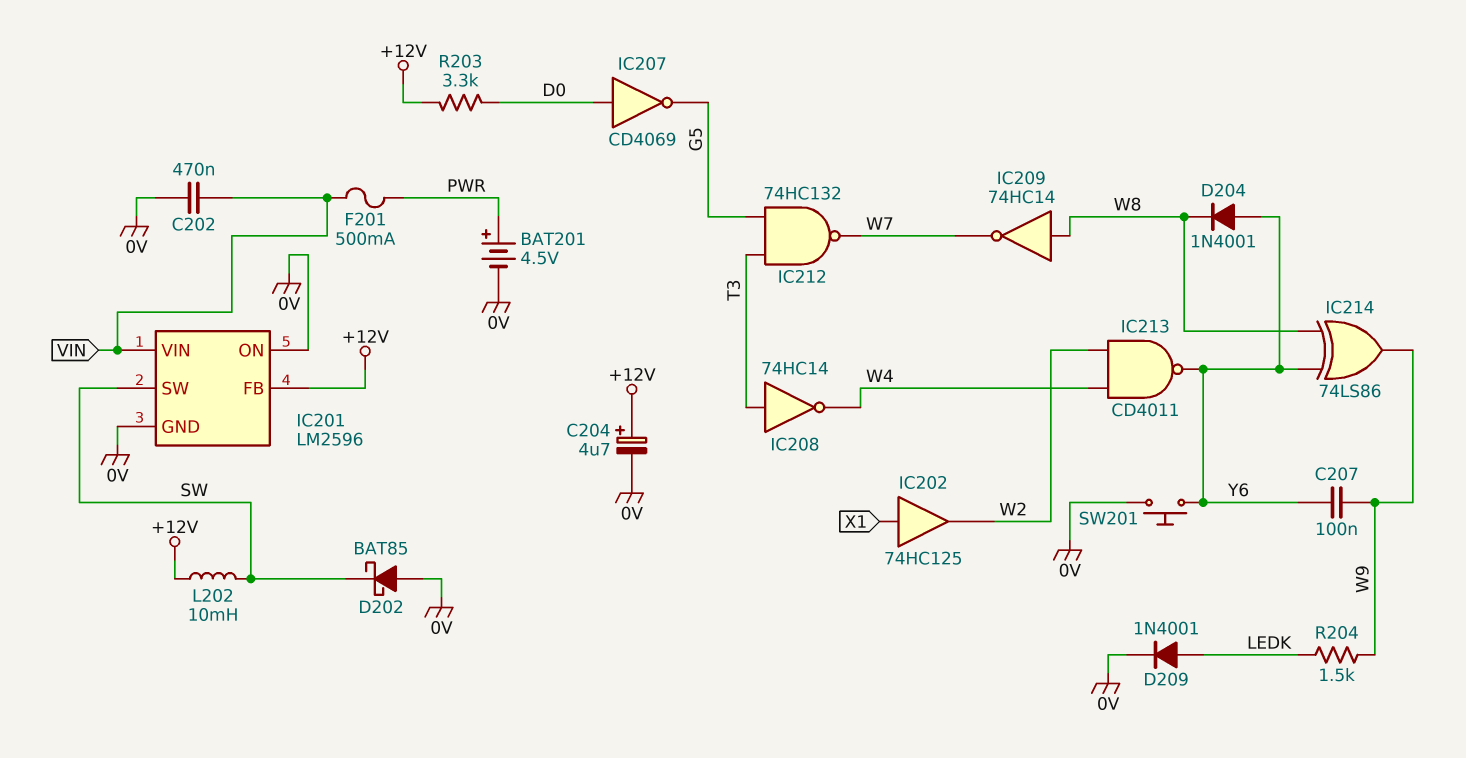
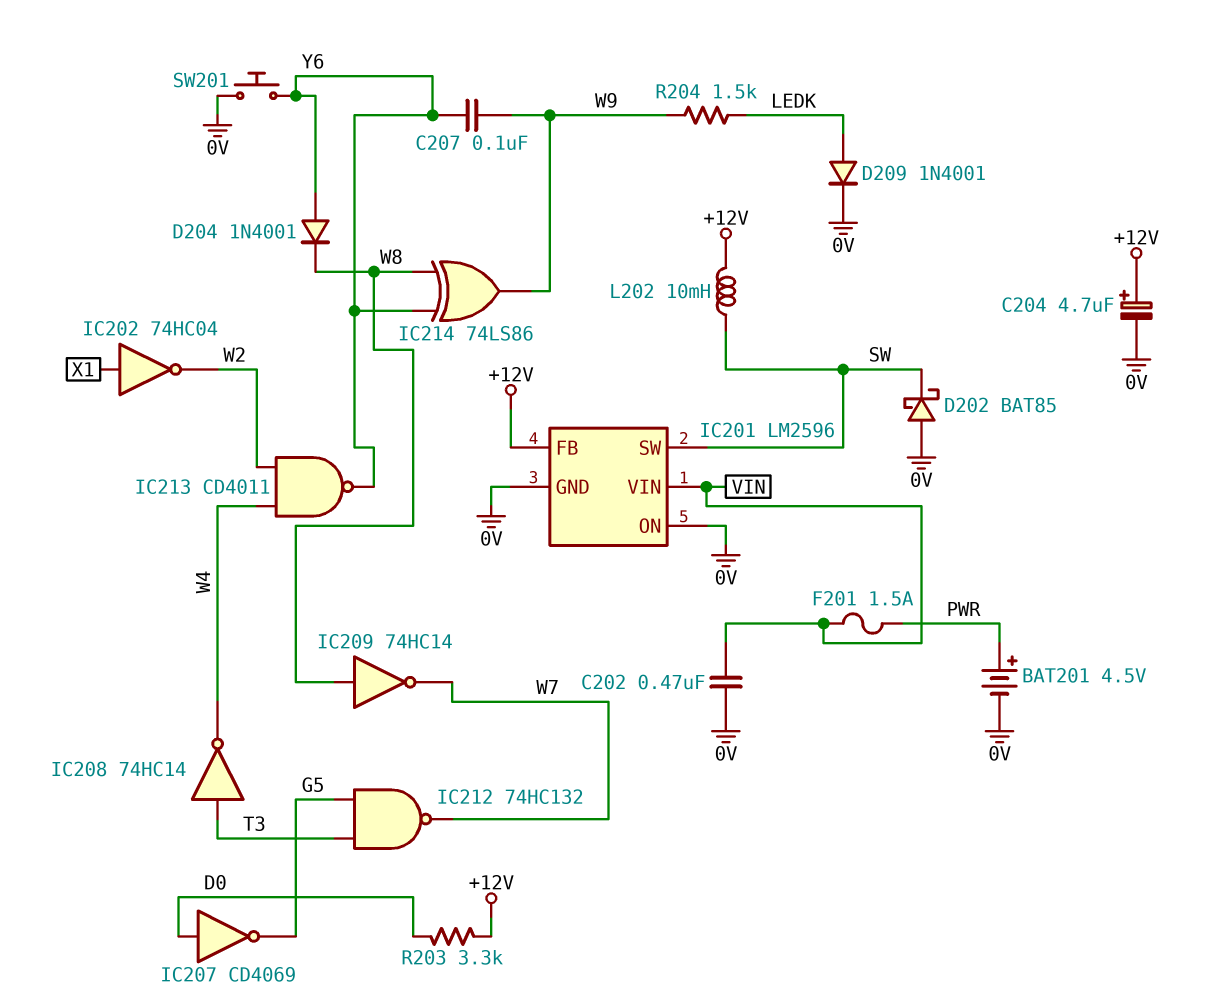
F201: 500mA (PWR, VIN) -> 1.5A (PWR, VIN)
IC202: buffer 74HC125 (in X1, out W2) -> NOT 74HC04 (in X1, out W2)

